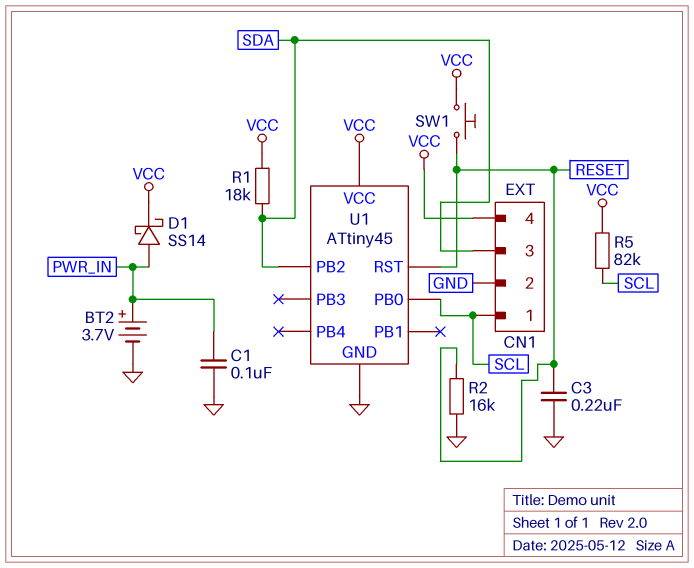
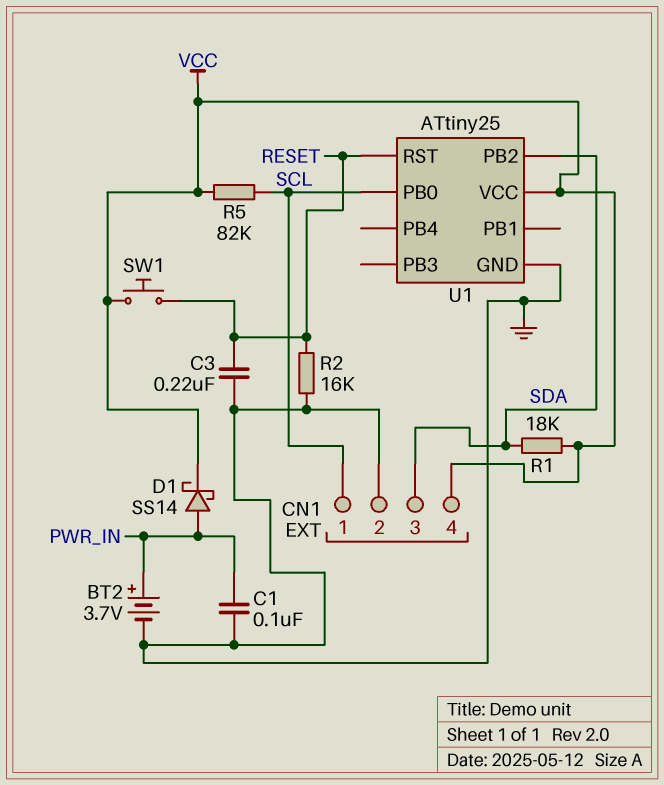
U1: ATtiny45 -> ATtiny25

